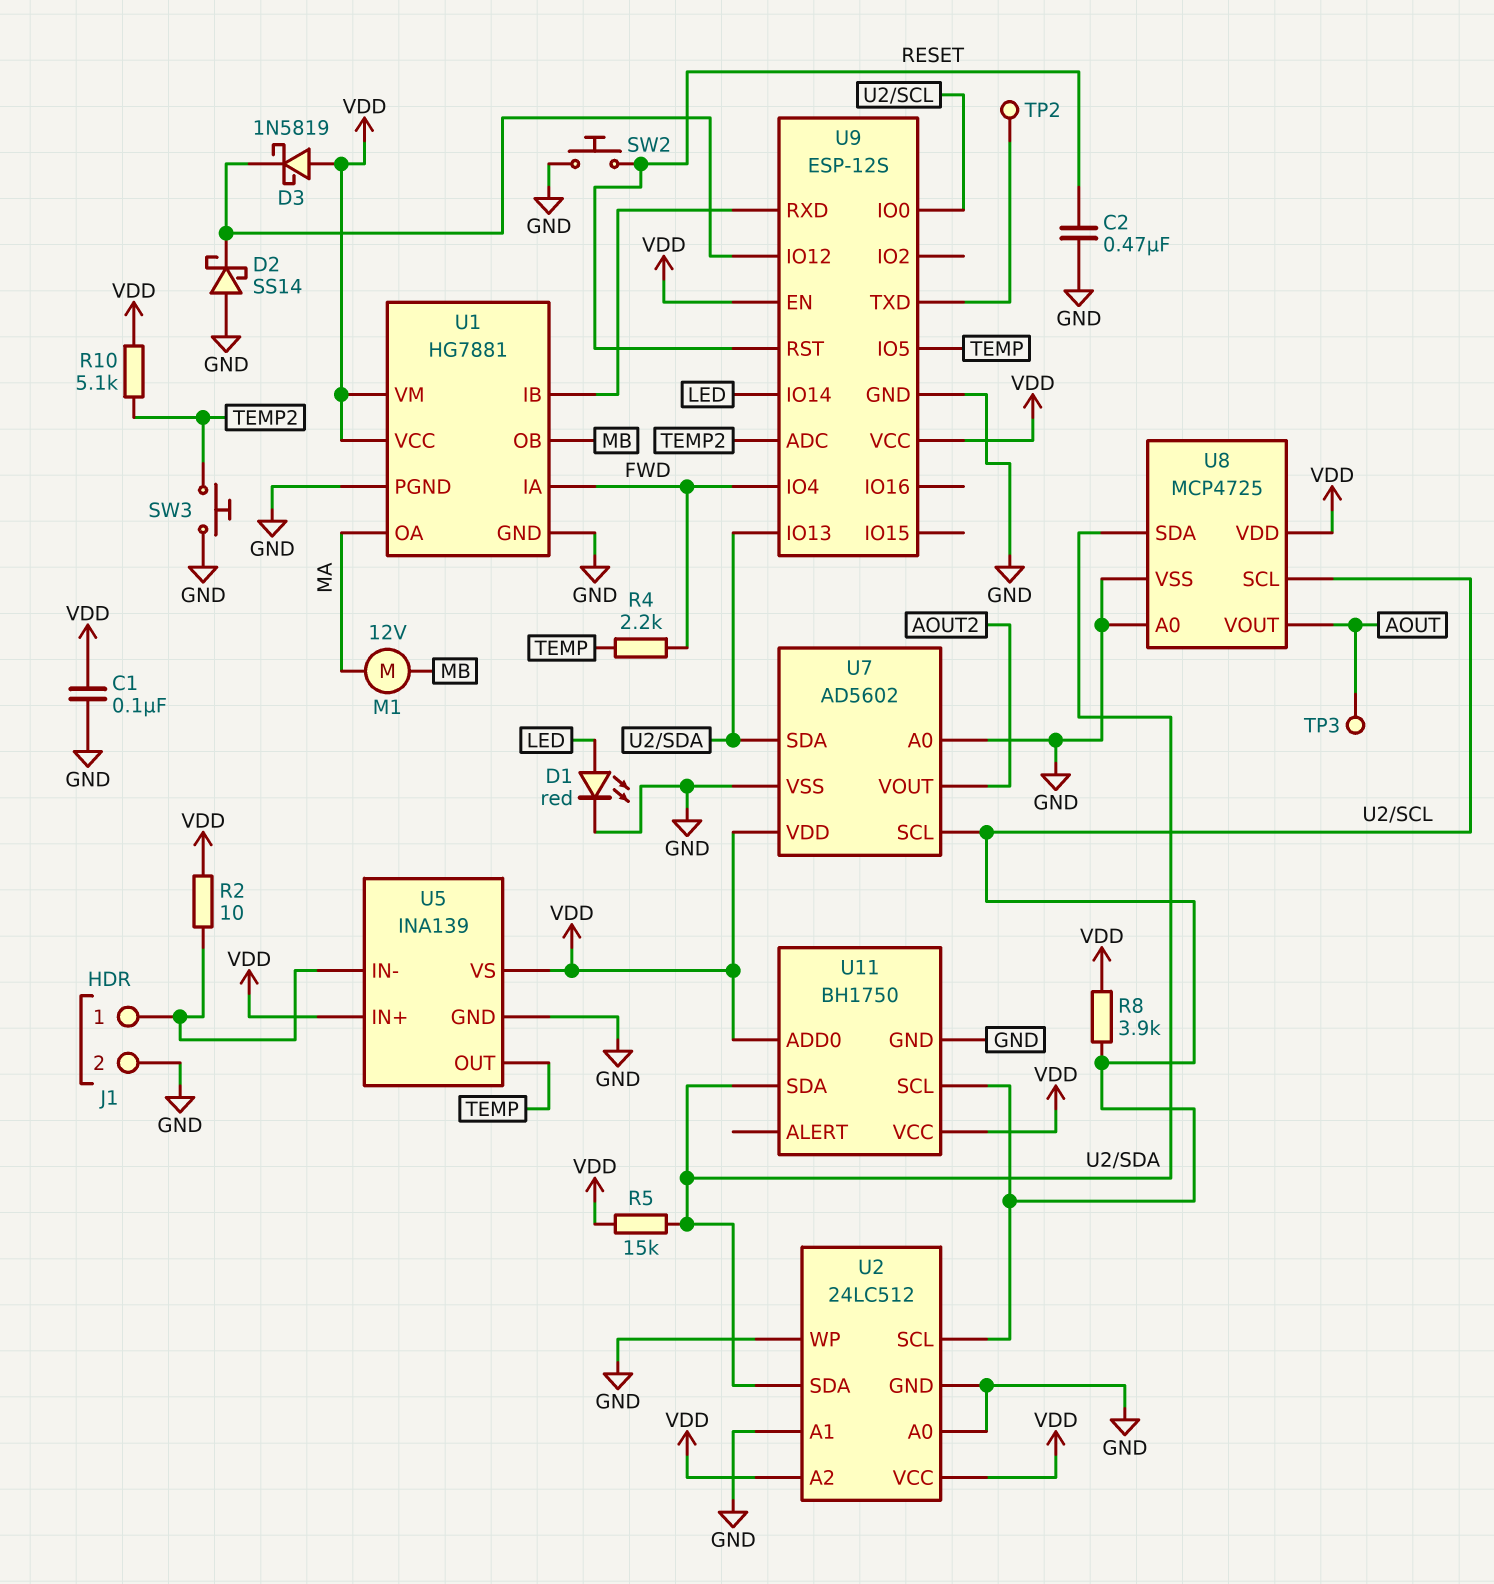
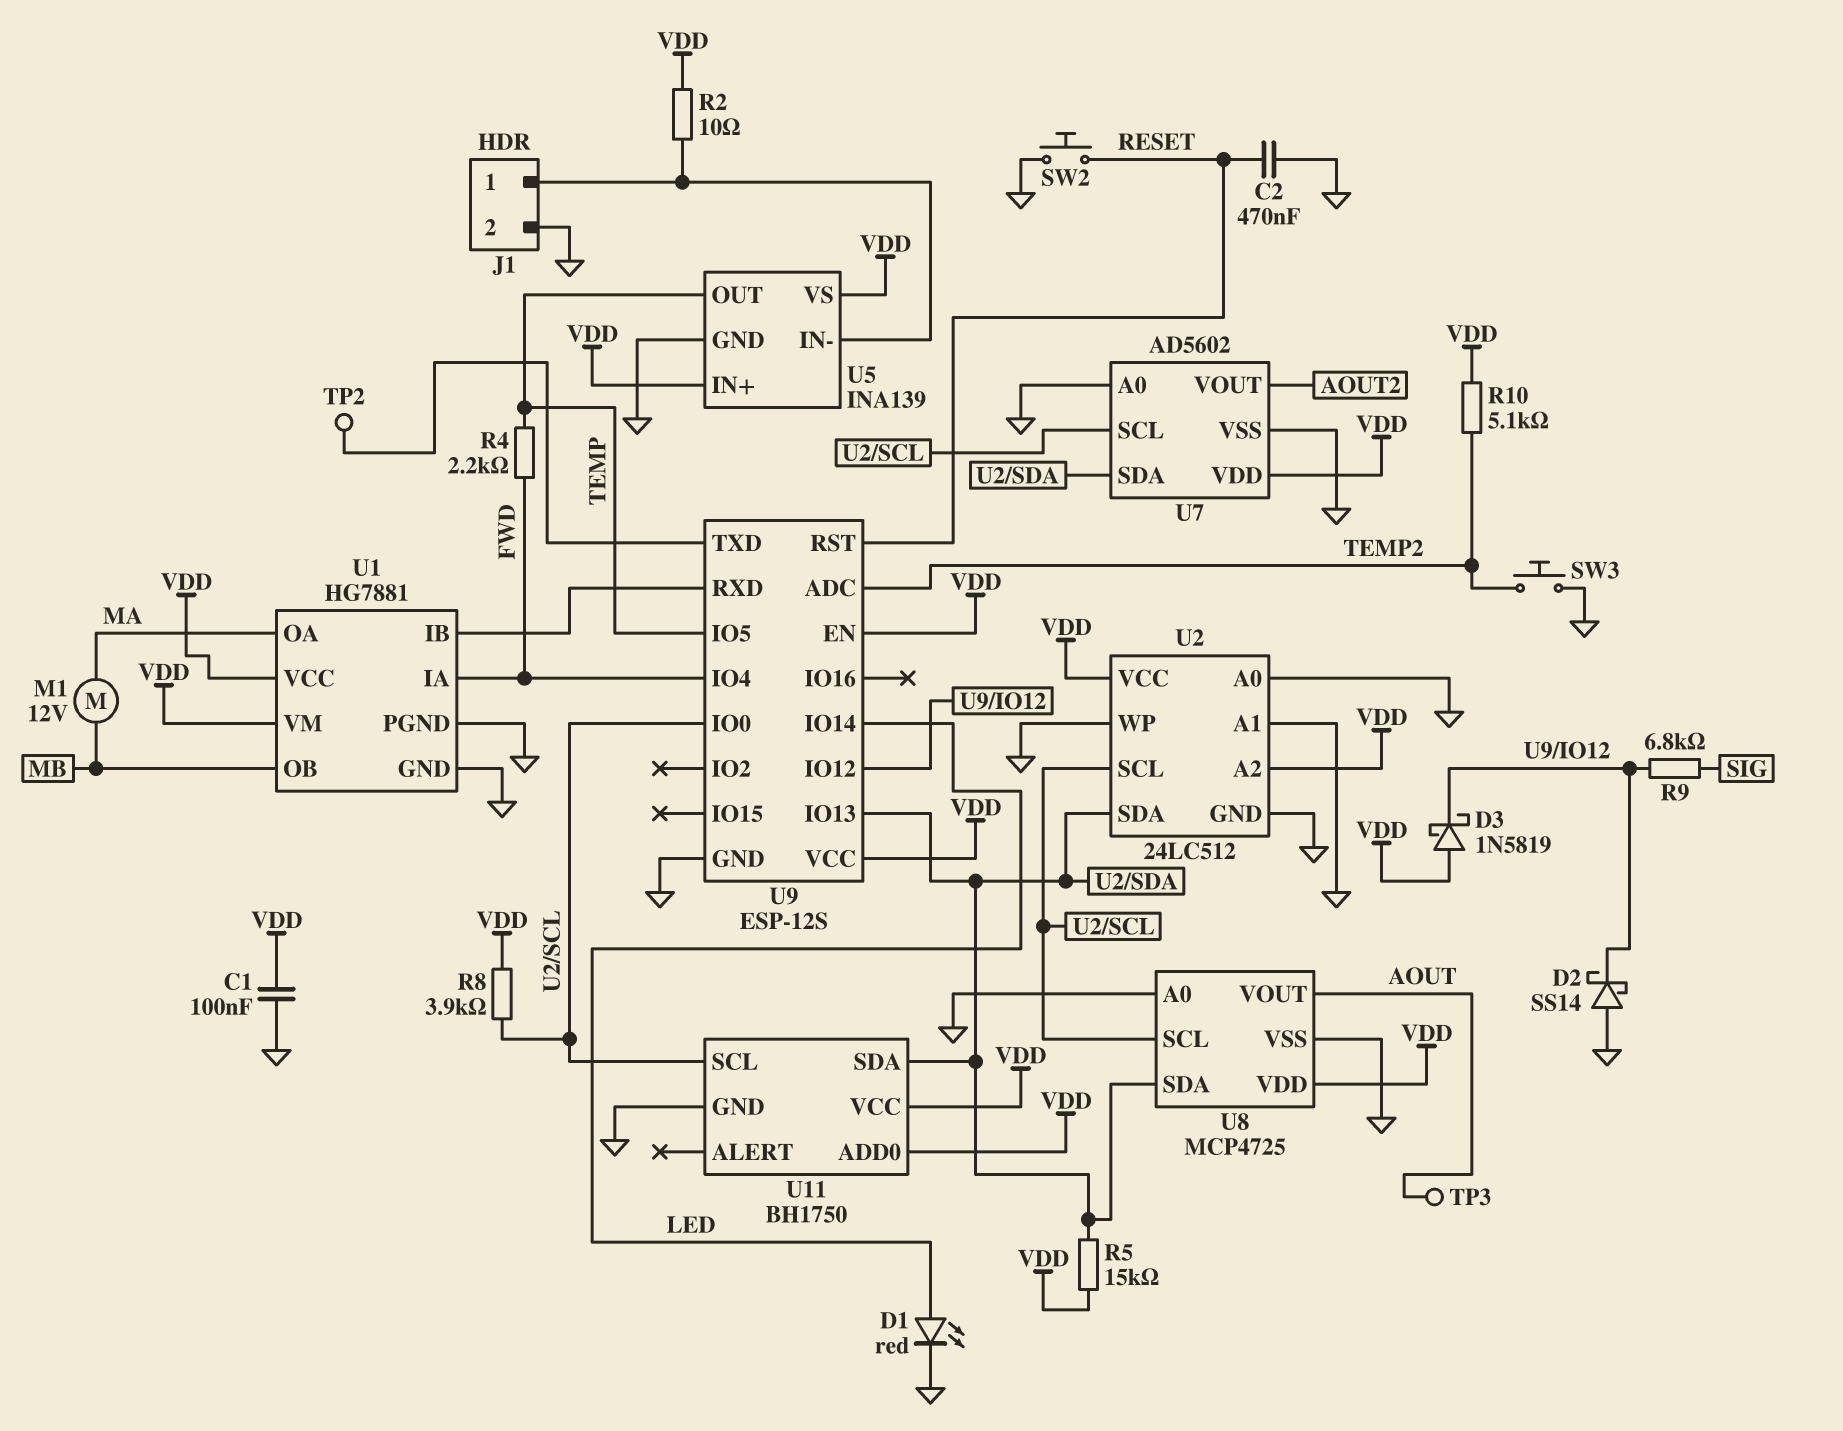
R9: none -> 6.8k (SIG, U9/IO12)

